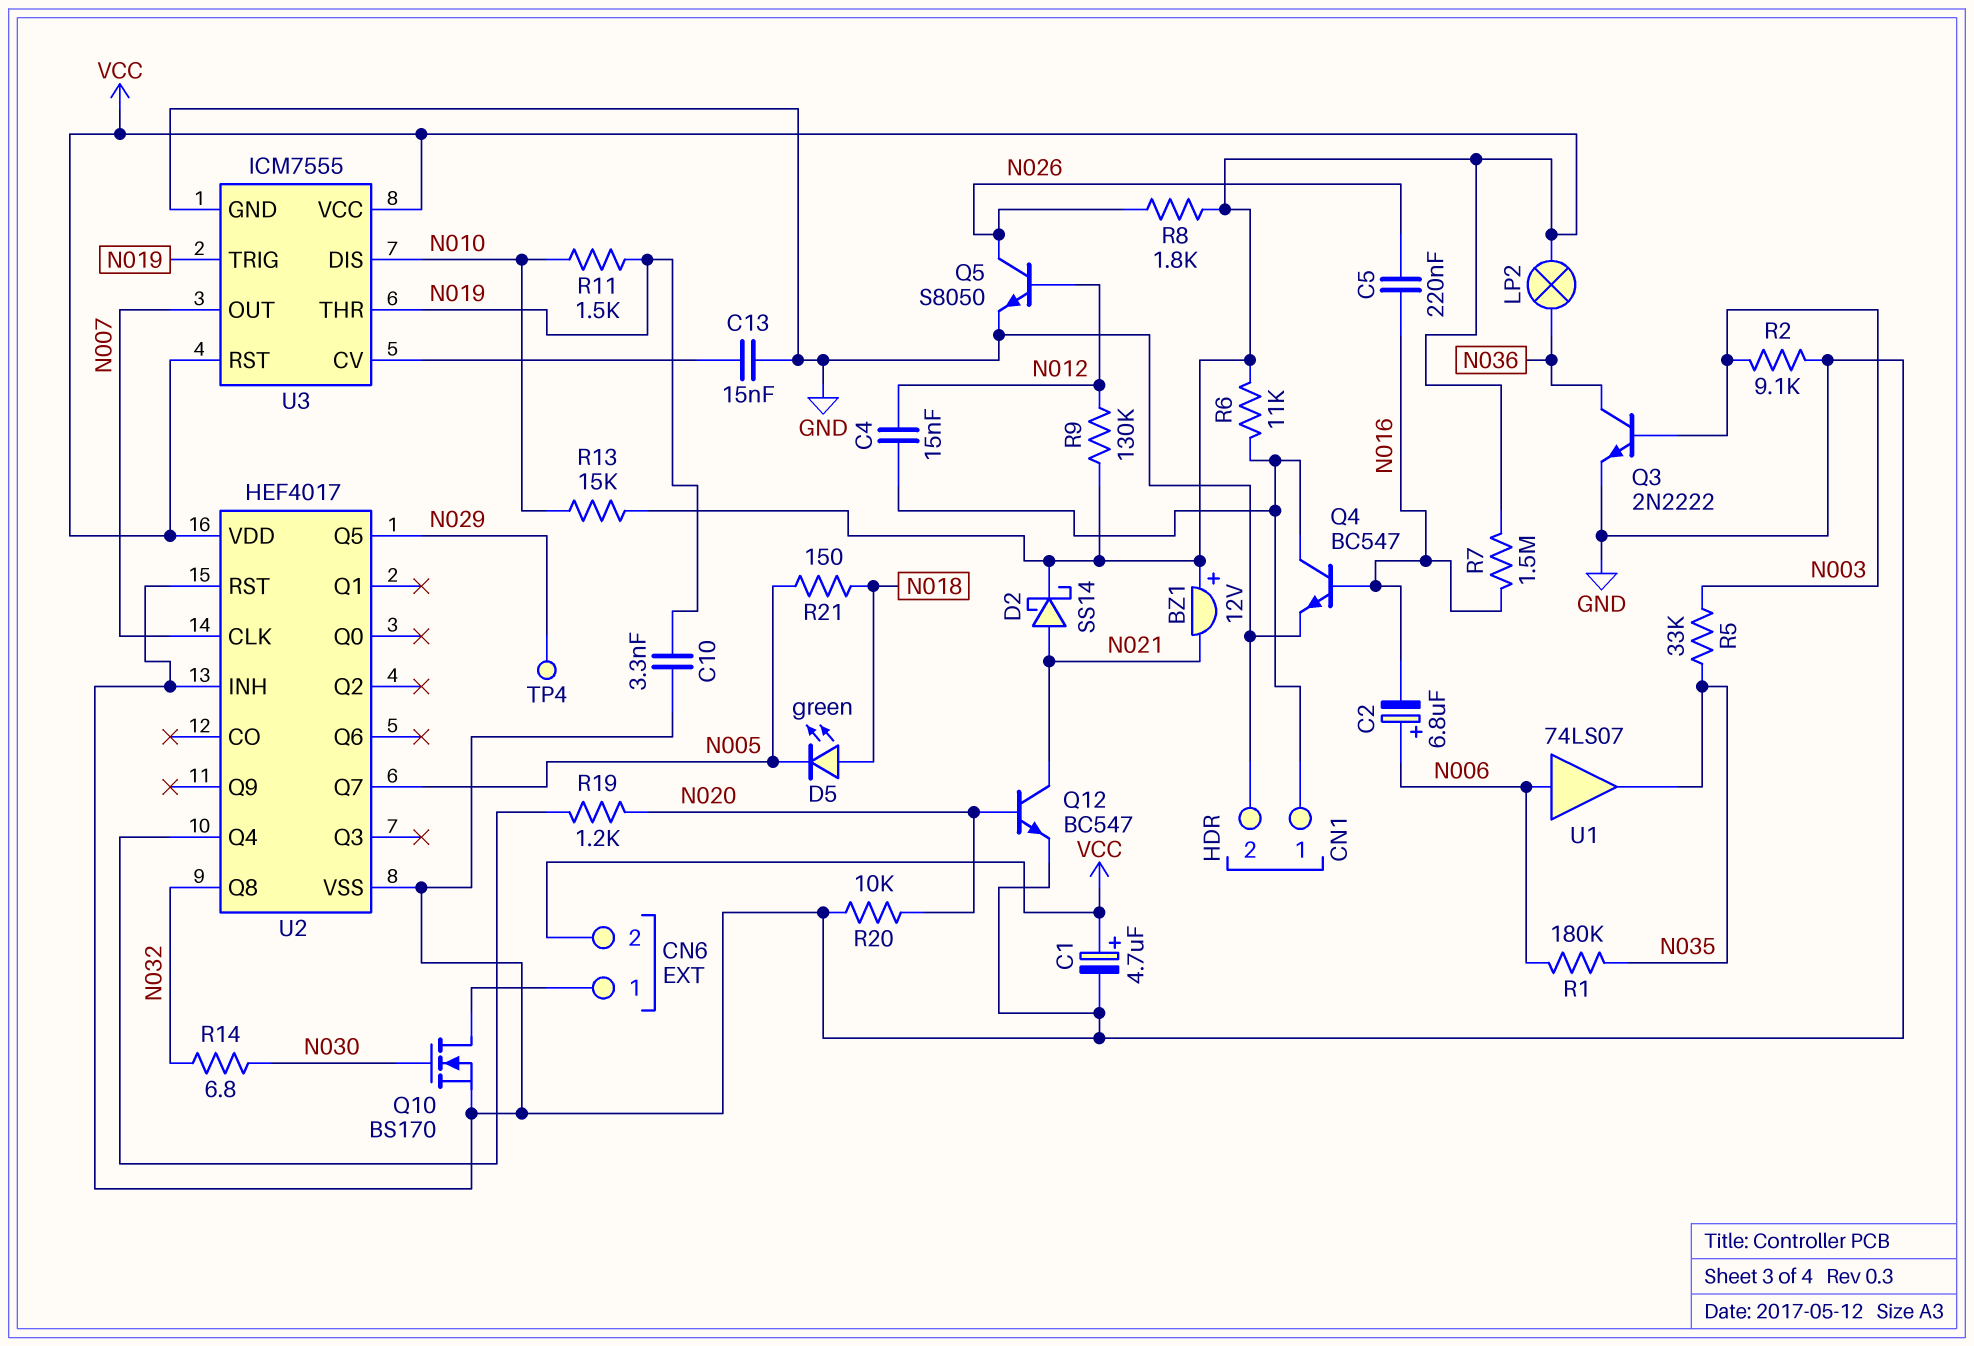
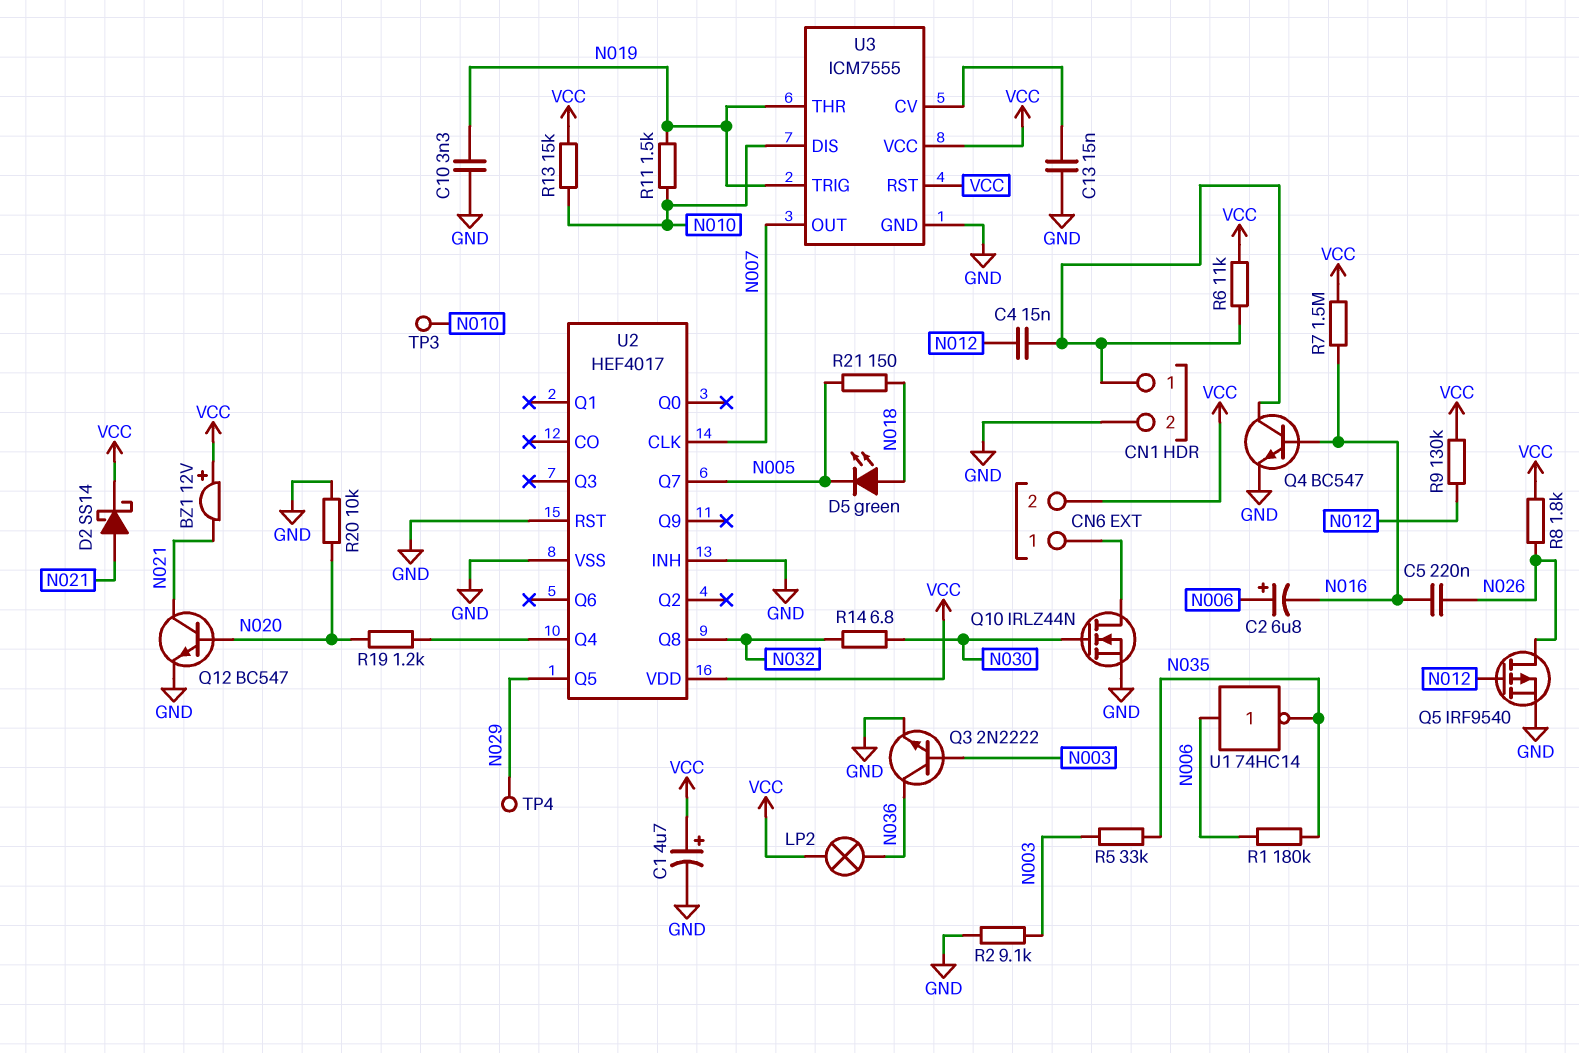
Q5: NPN S8050 (B N012, C N026, E GND) -> PMOS IRF9540 (G N012, D N026, S GND)
Q10: NMOS BS170 (G N030, D CN6/1, S GND) -> NMOS IRLZ44N (G N030, D CN6/1, S GND)
TP3: none -> test point (N010)
U1: buffer 74LS07 (in N006, out N035) -> NOT 74HC14 (in N006, out N035)

